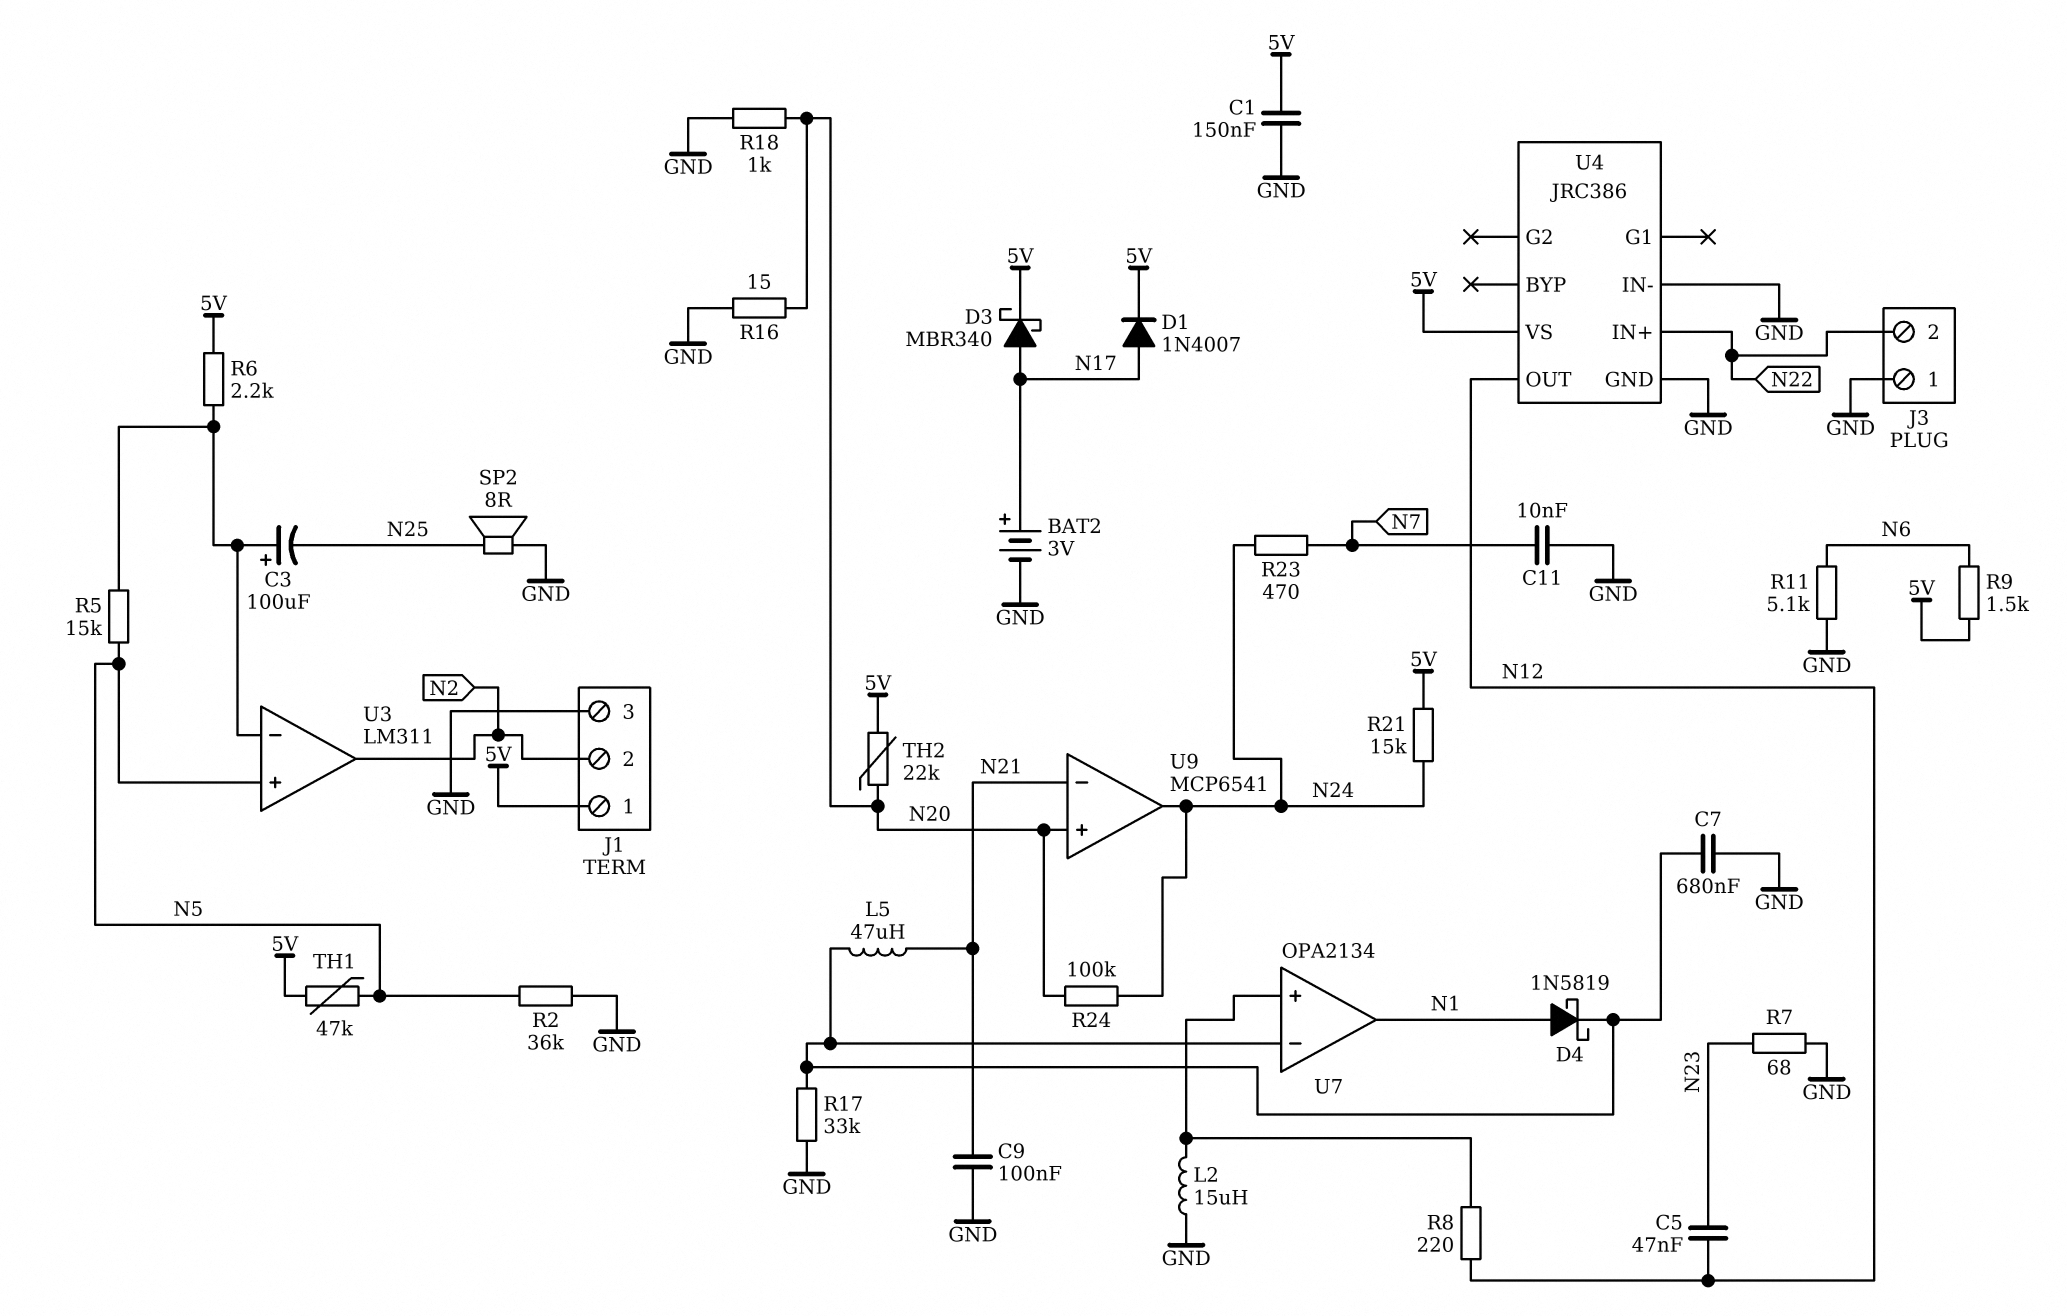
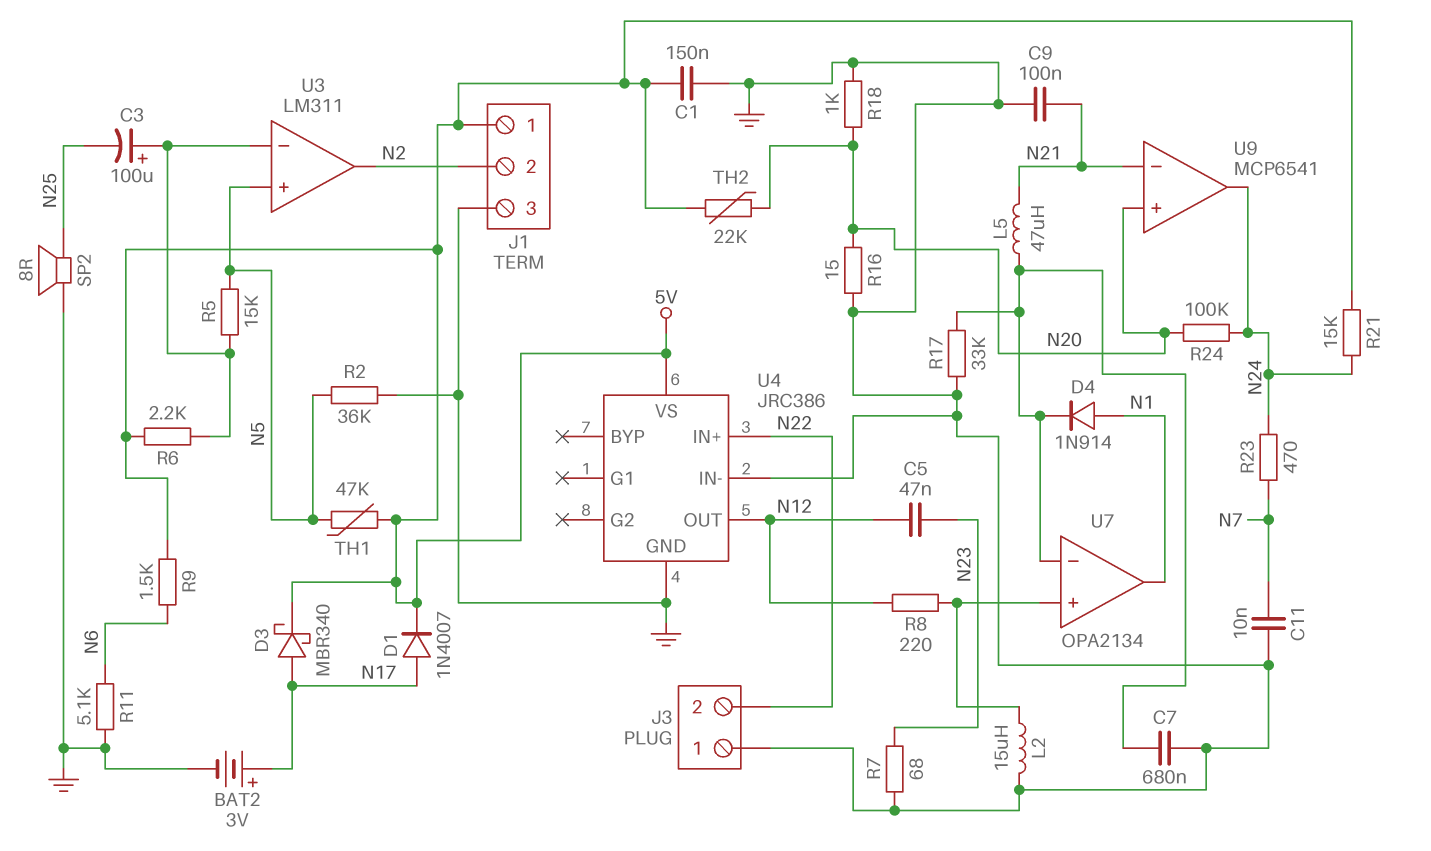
D4: schottky 1N5819 (A N1, K U7/in-) -> diode 1N914 (A N1, K U7/in-)

